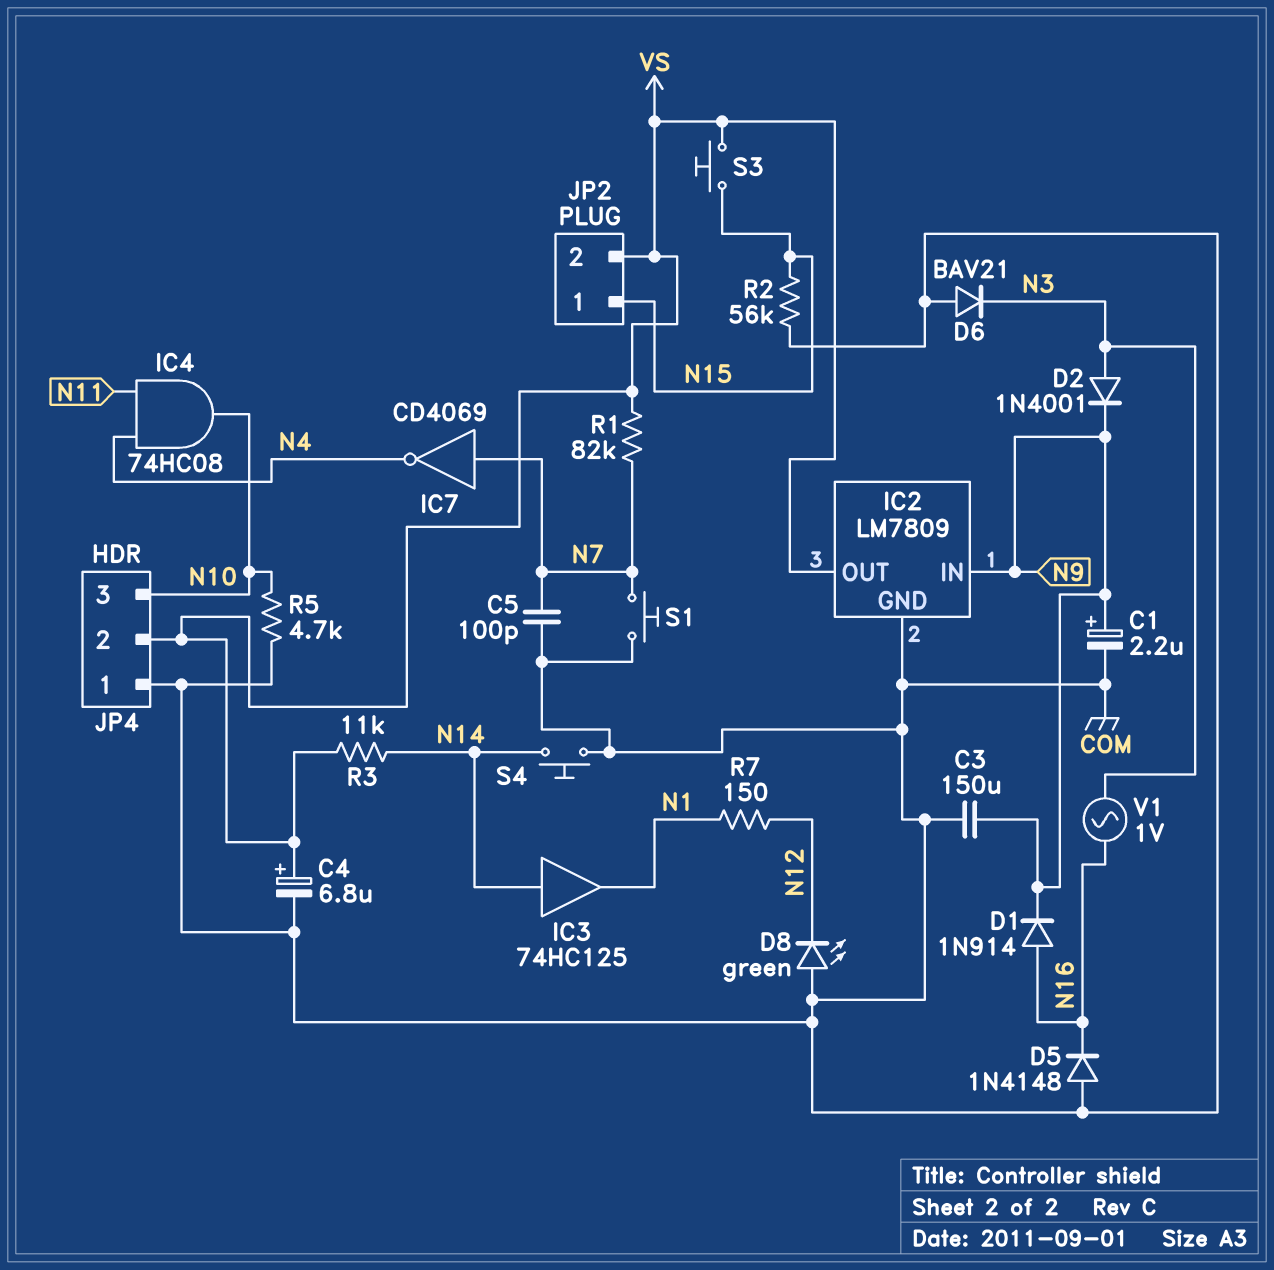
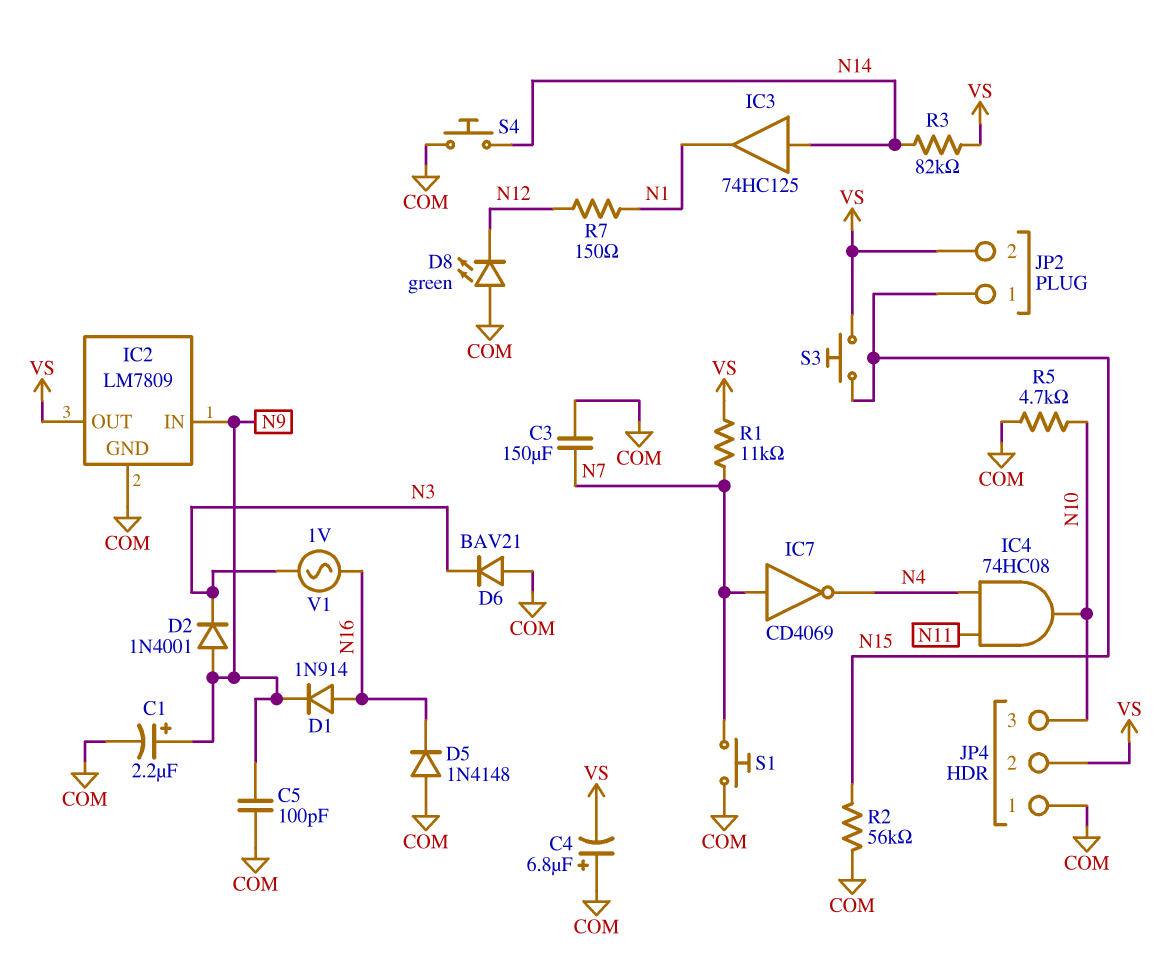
C3: 150uF (COM, N9) -> 150uF (COM, N7)
C4: 6.8uF (plus VS, minus COM) -> 6.8uF (plus COM, minus VS)
C5: 100pF (COM, N7) -> 100pF (COM, N9)
D2: diode 1N4001 (A N3, K N9) -> diode 1N4001 (A N9, K N3)
R1: 82k (N7, VS) -> 11k (N7, VS)
R3: 11k (N14, VS) -> 82k (N14, VS)

